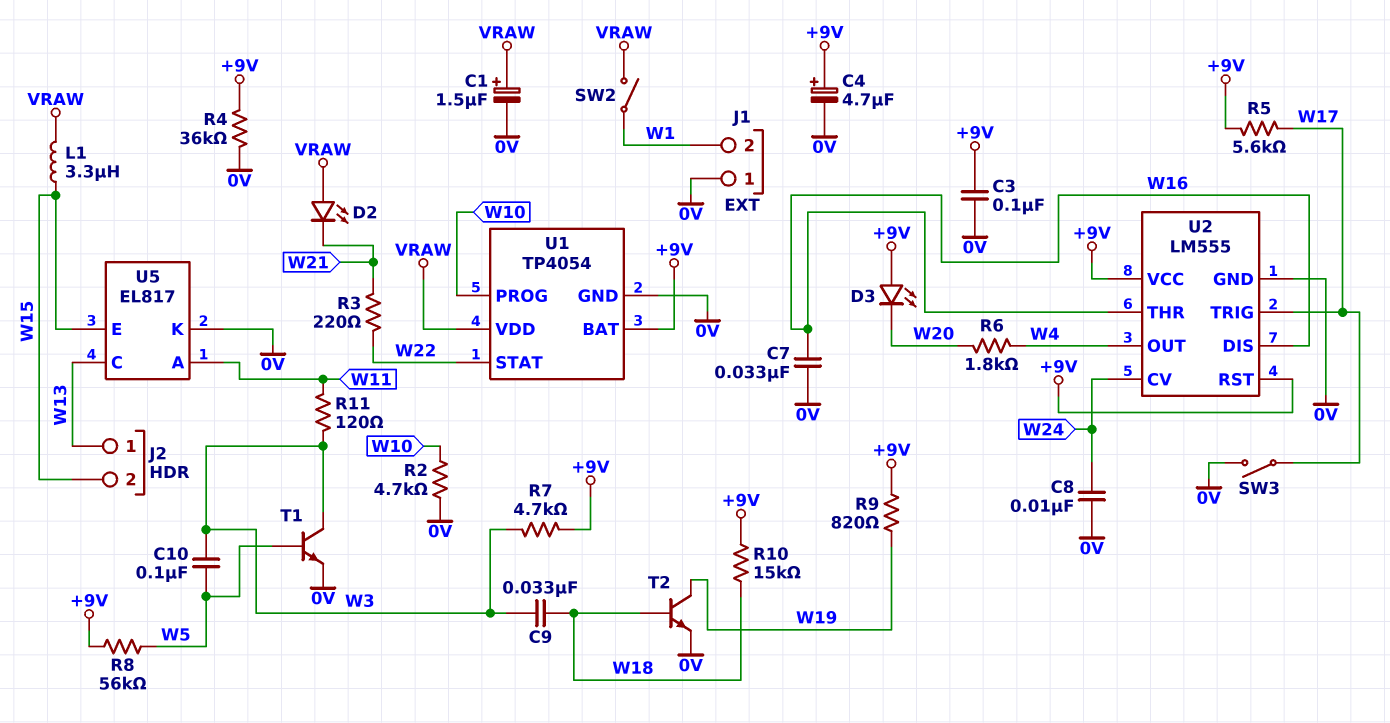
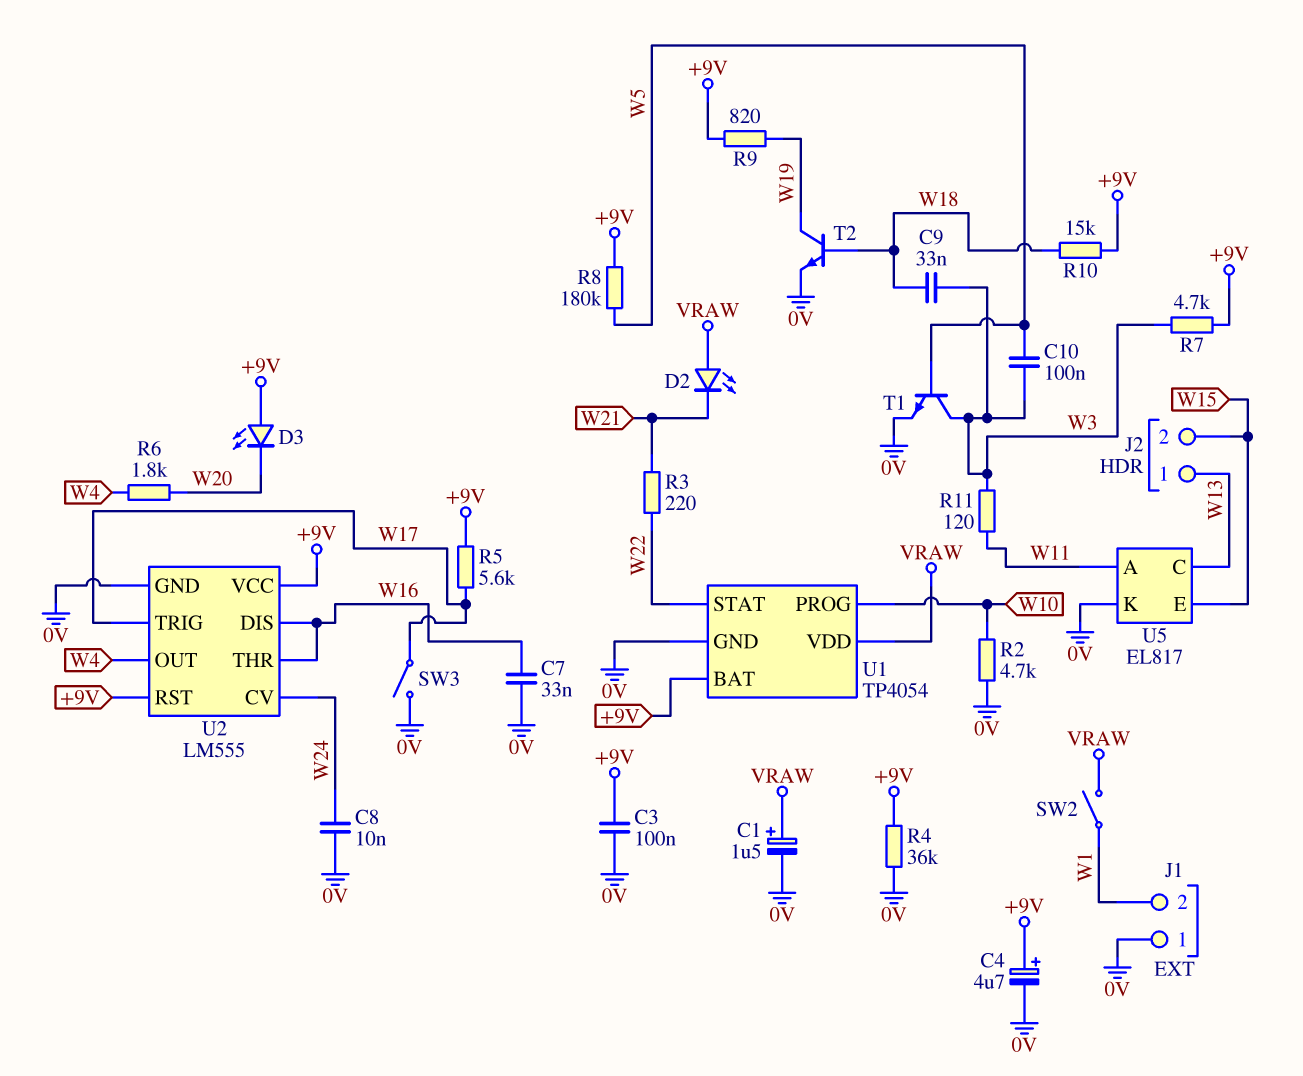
L1: 3.3uH (VRAW, W15) -> none
R8: 56k (+9V, W5) -> 180k (+9V, W5)

